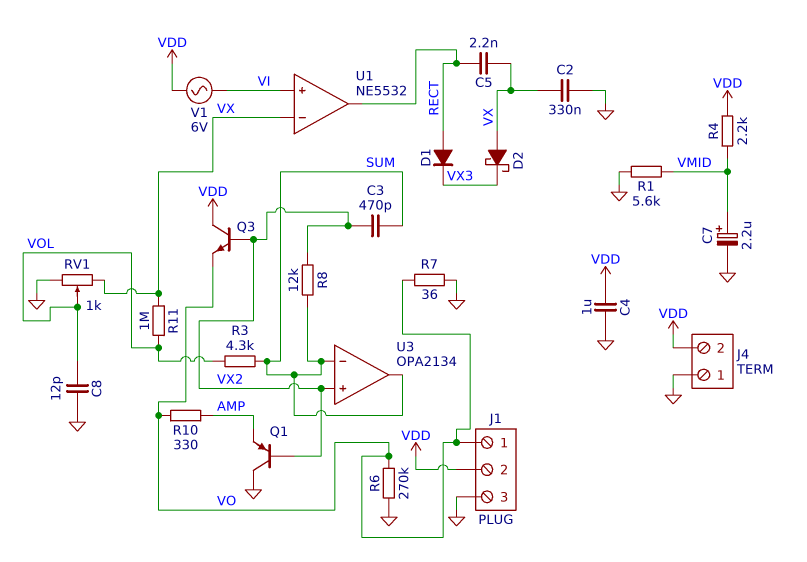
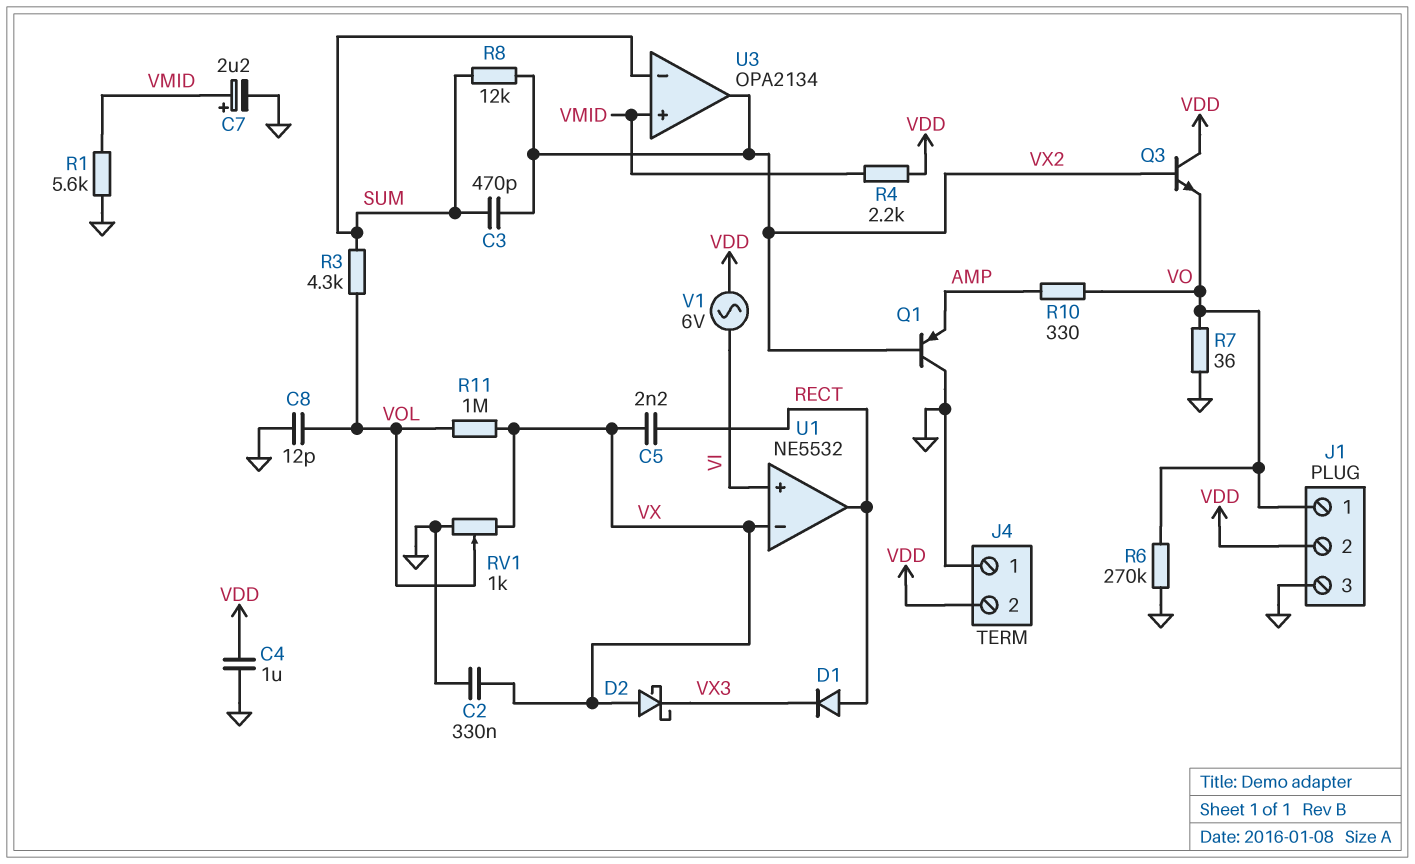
U3 pin in+: VX2 -> VMID
U3 pin out: SUM -> VX2

